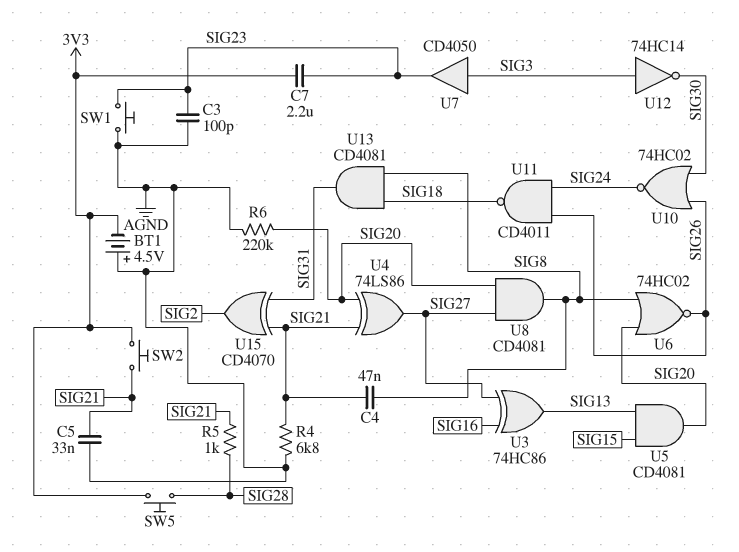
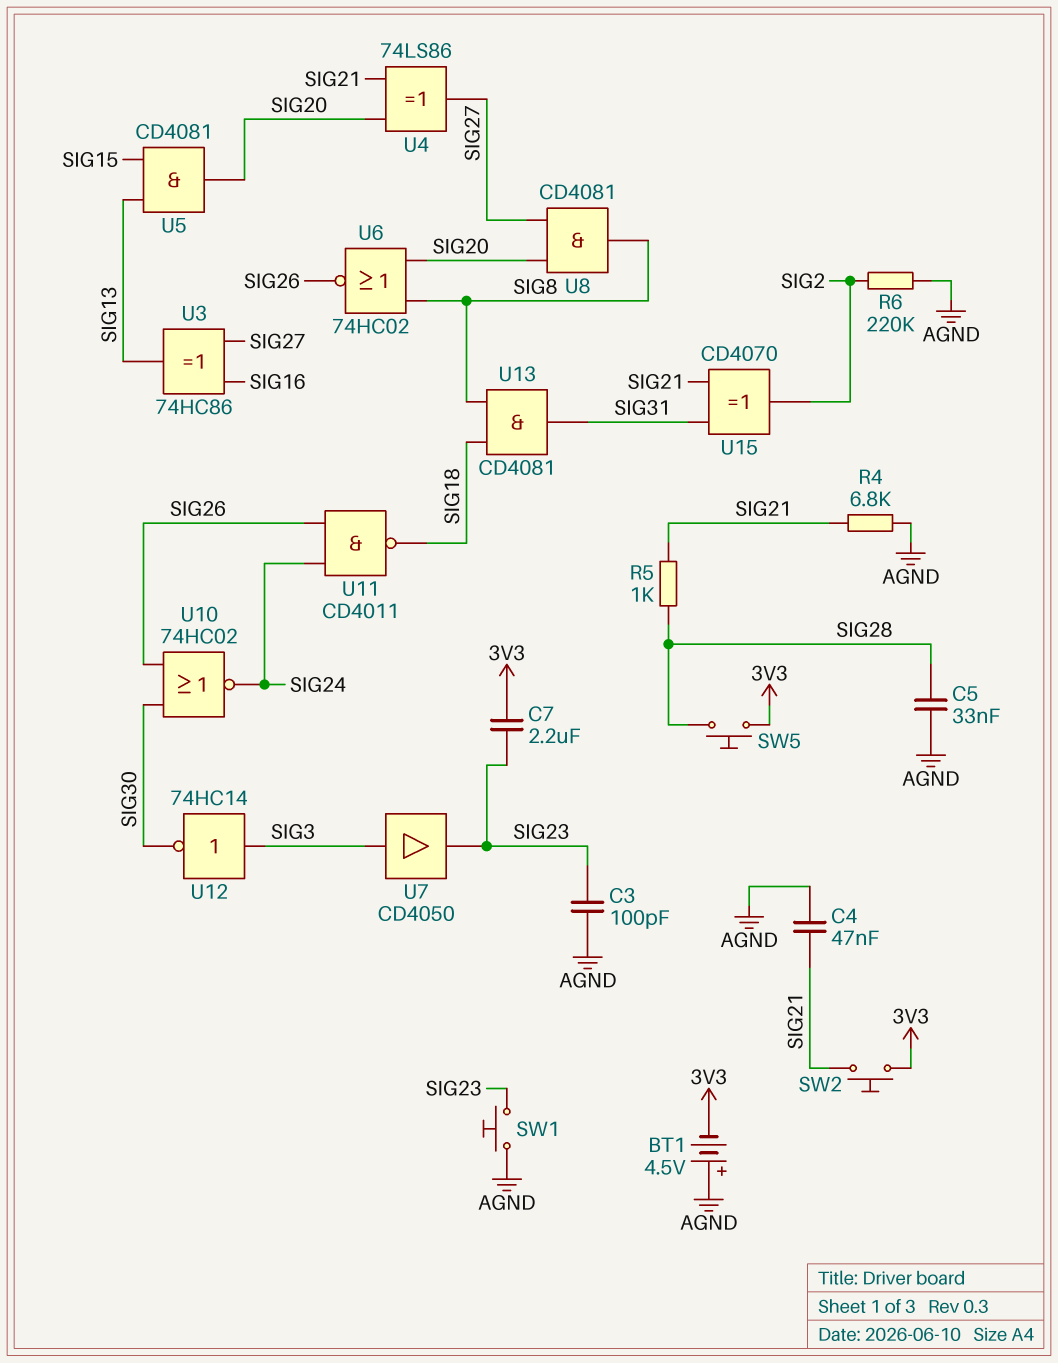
C4: 47nF (SIG8, SIG21) -> 47nF (AGND, SIG21)
C5: 33nF (AGND, SIG21) -> 33nF (AGND, SIG28)
R6: 220k (AGND, SIG20) -> 220k (AGND, SIG2)

